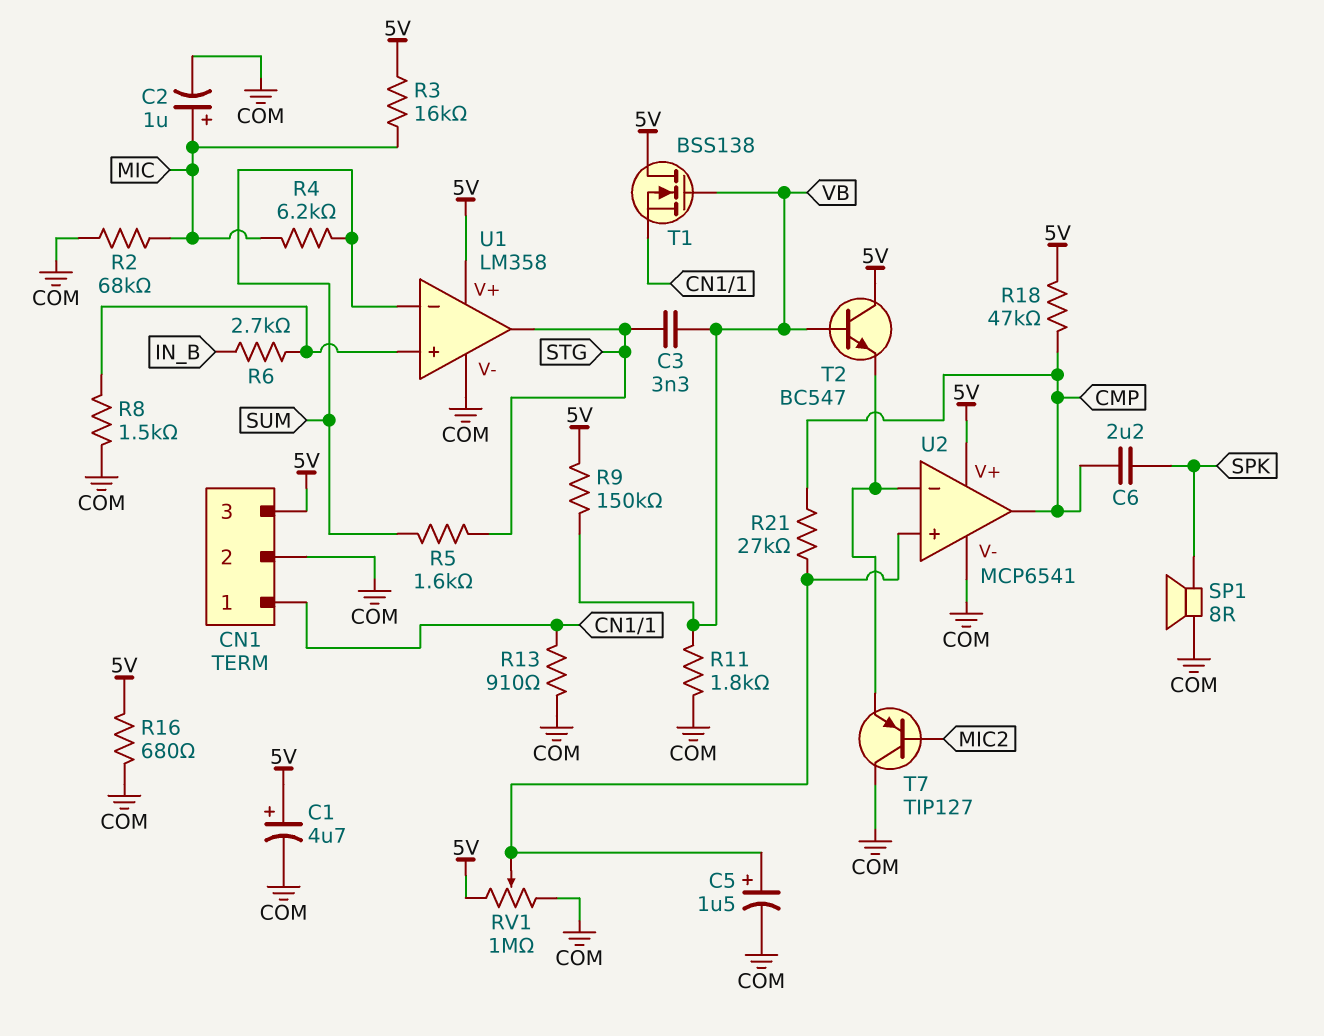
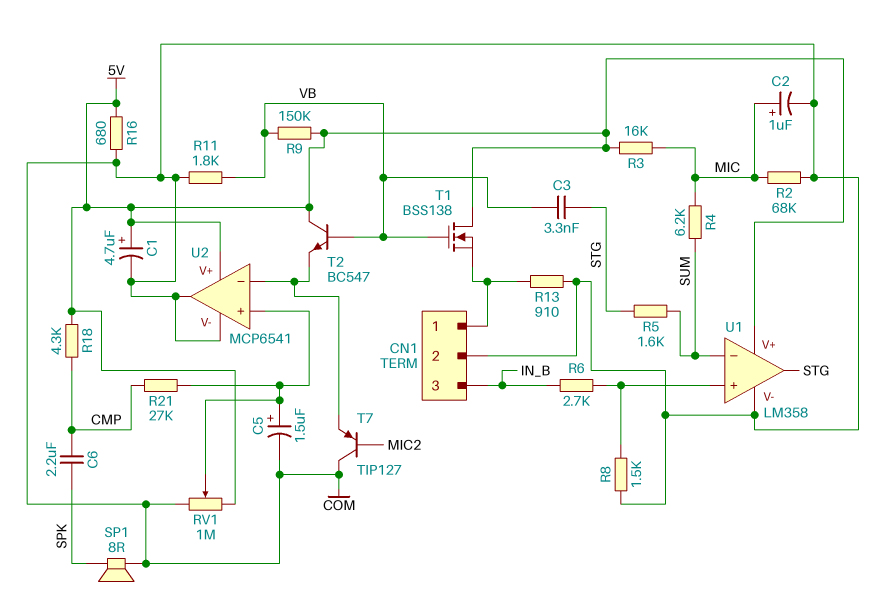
CN1 pin 3: 5V -> IN_B
R18: 47k (5V, CMP) -> 4.3k (5V, CMP)
U2 pin out: CMP -> COM

